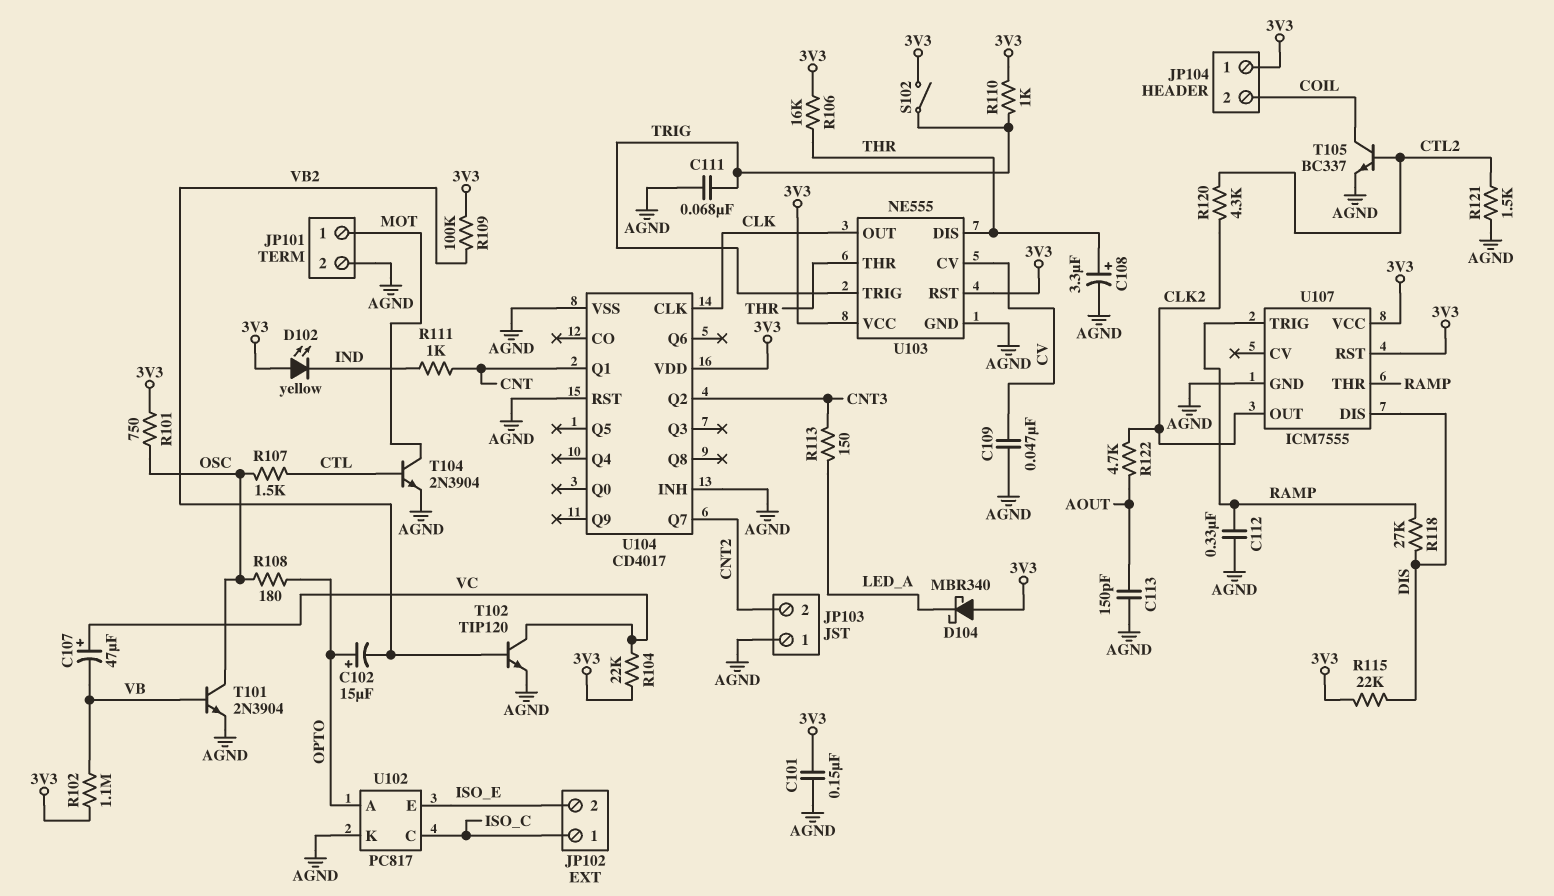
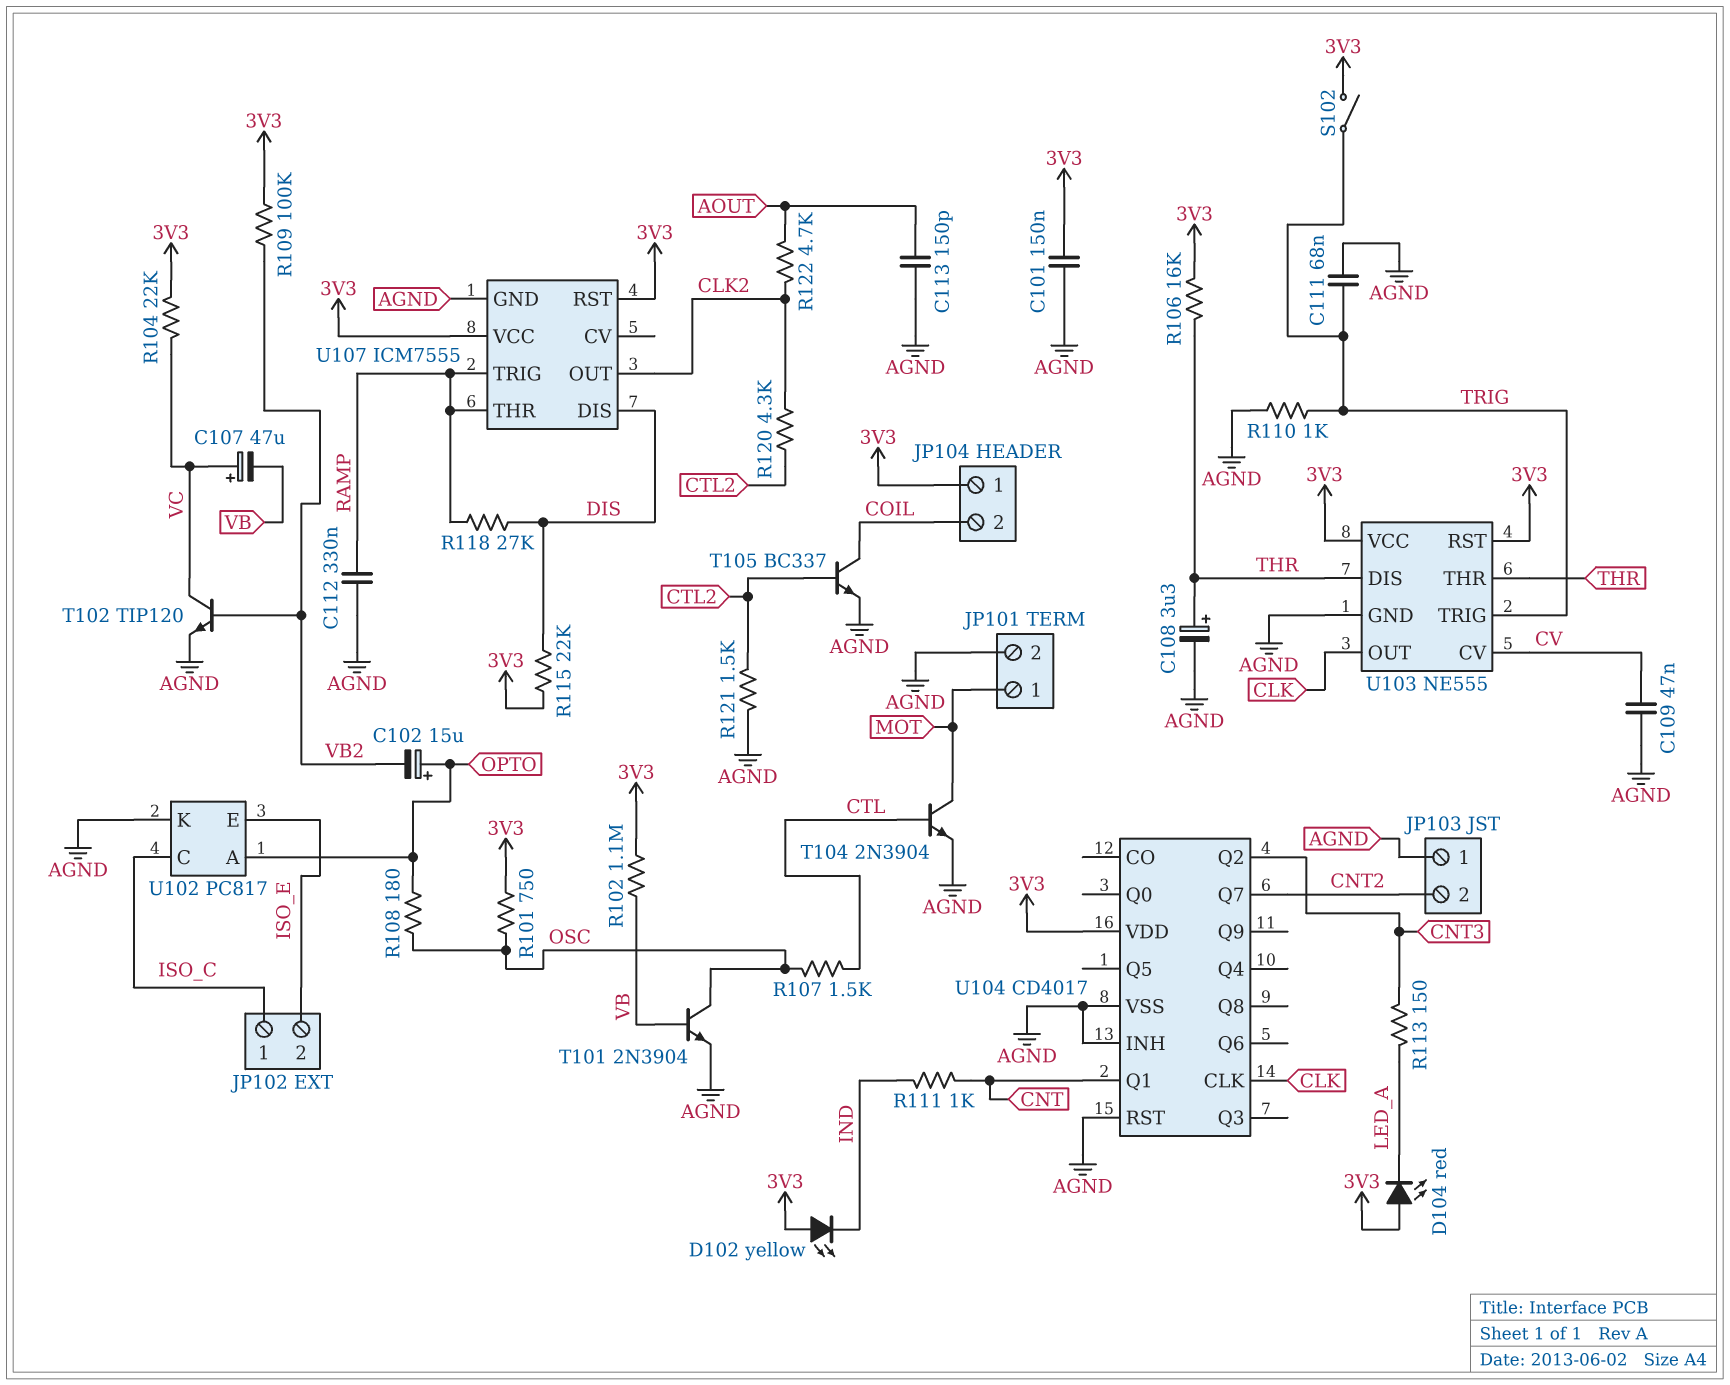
D104: schottky MBR340 (A 3V3, K LED_A) -> LED red (A 3V3, K LED_A)
R110: 1k (3V3, TRIG) -> 1k (AGND, TRIG)

